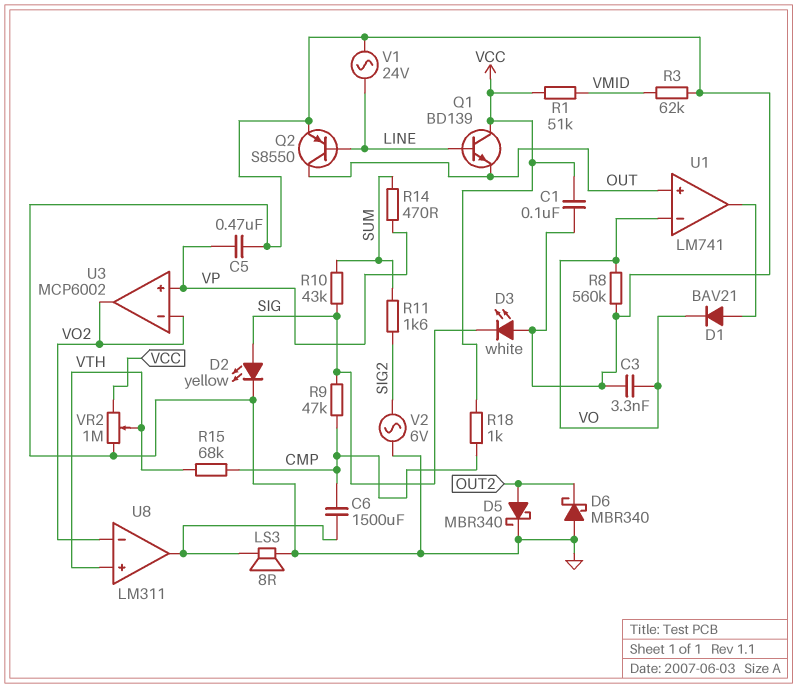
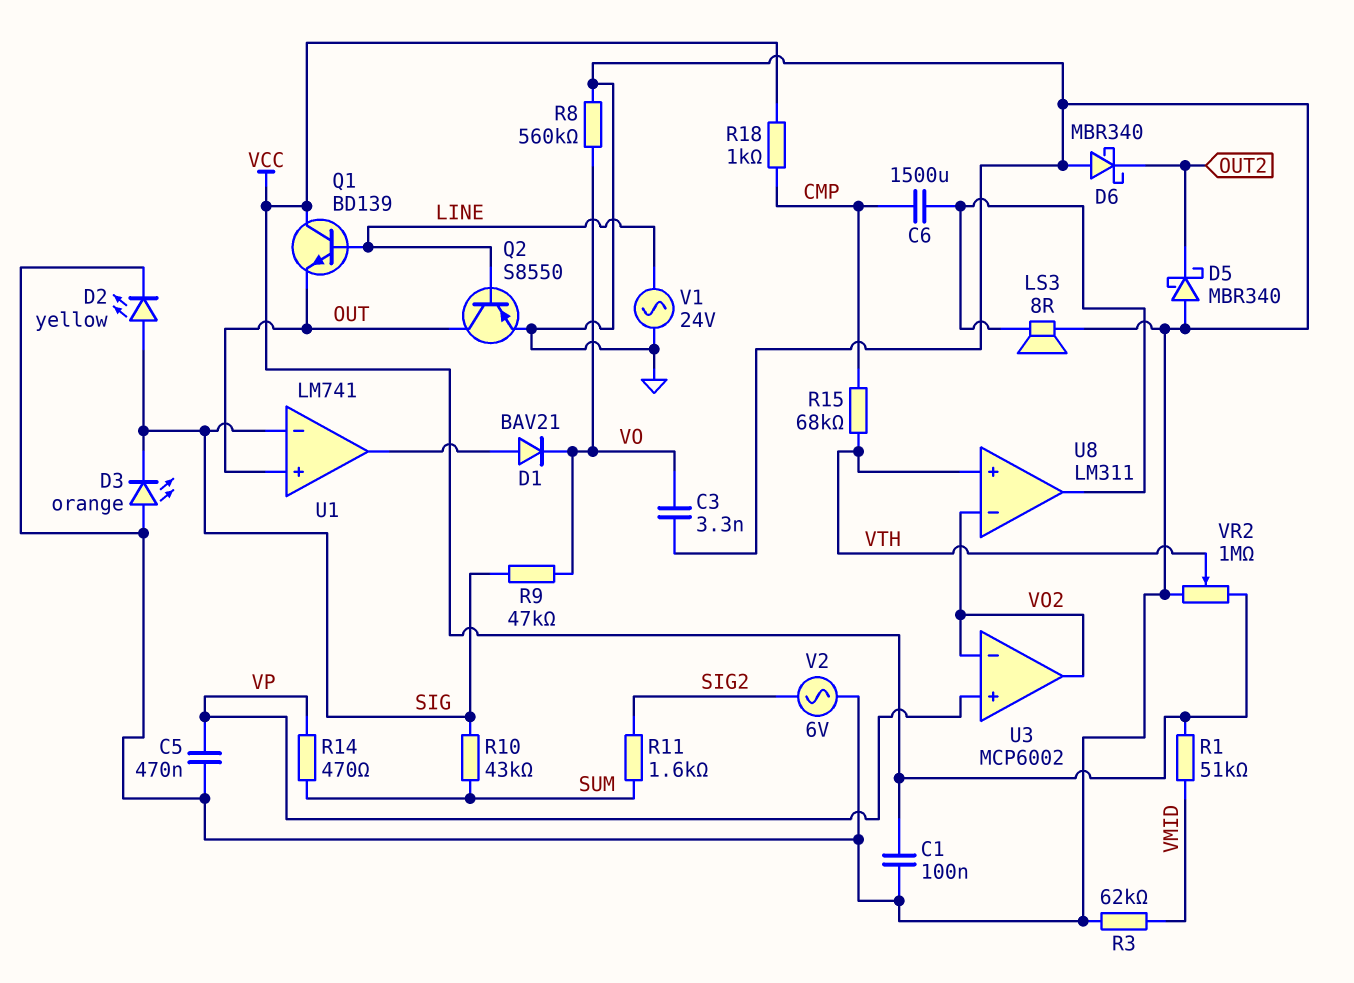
D3: LED white (A GND, K SIG) -> LED orange (A GND, K SIG)
D5: schottky MBR340 (A OUT2, K GND) -> schottky MBR340 (A GND, K OUT2)
R9: 47k (CMP, SIG) -> 47k (SIG, VO)
U1 pin in-: VO -> SIG

